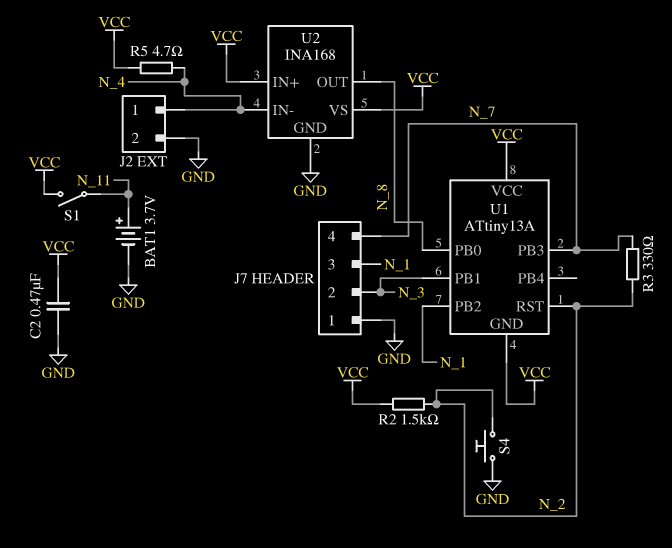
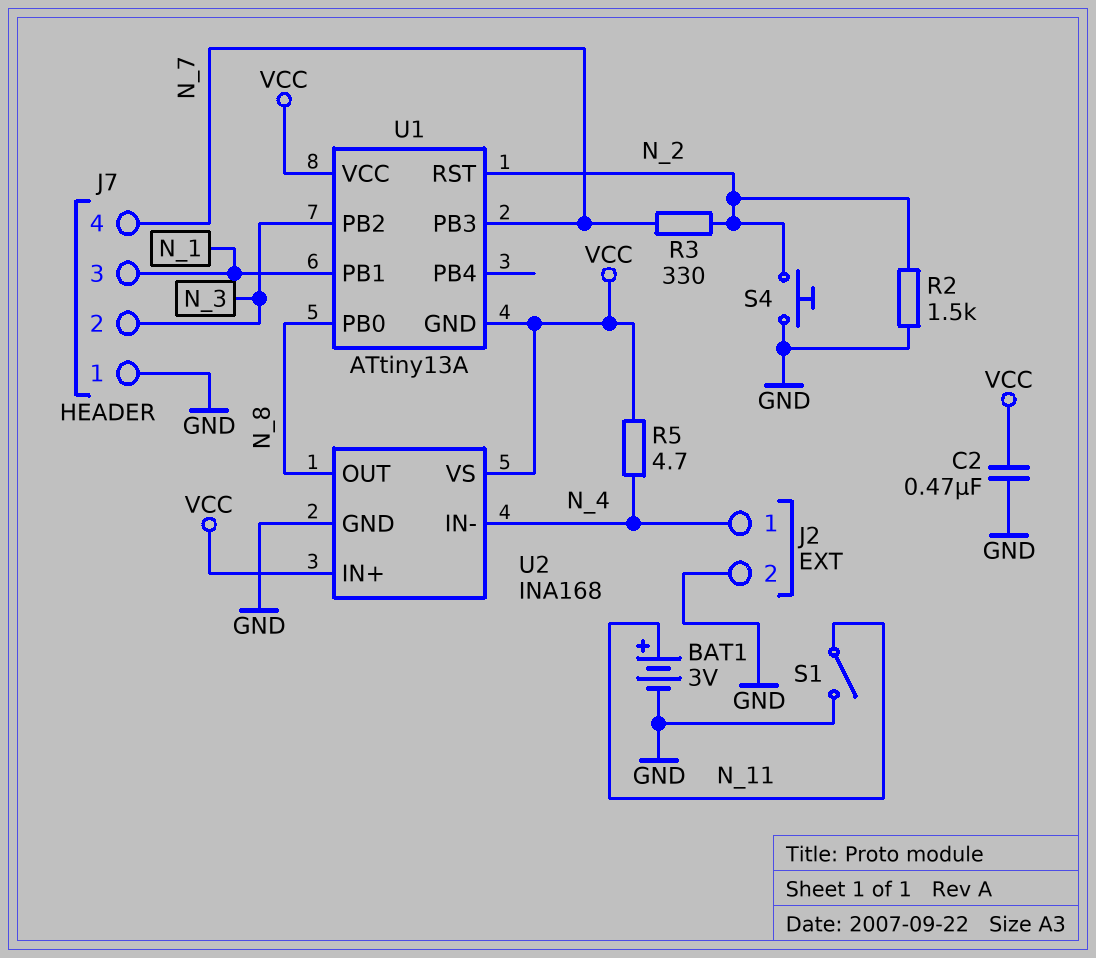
BAT1: 3.7V (plus N_11, minus GND) -> 3V (plus N_11, minus GND)
R2: 1.5k (N_2, VCC) -> 1.5k (GND, N_2)
S1: switch (N_11, VCC) -> switch (GND, N_11)
U1 pin PB1: N_3 -> N_1
U1 pin PB2: N_1 -> N_3

